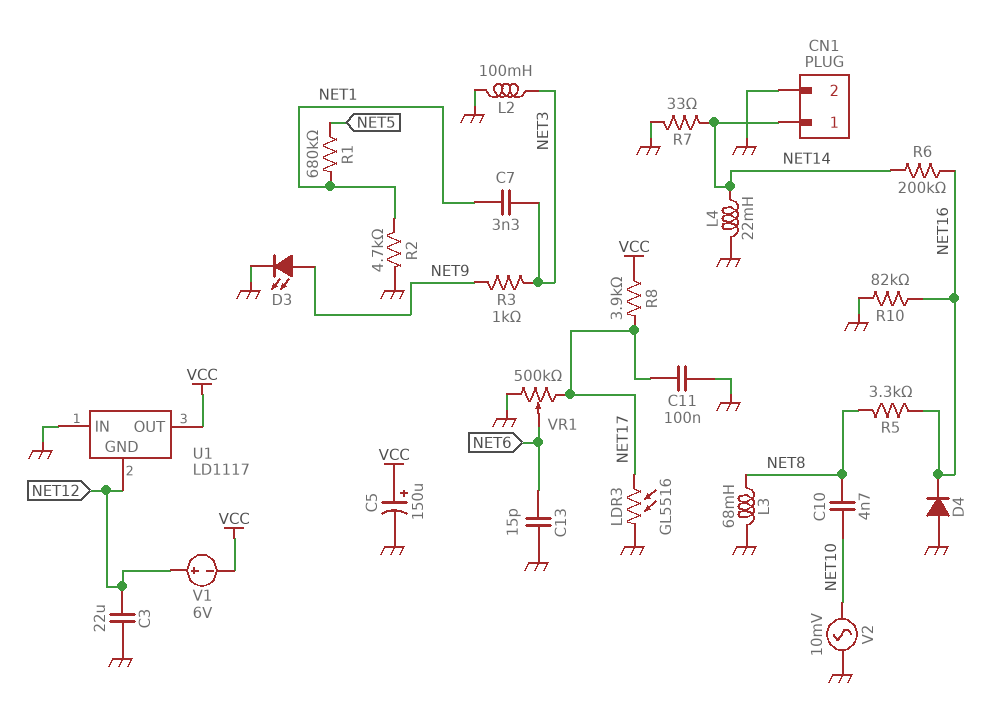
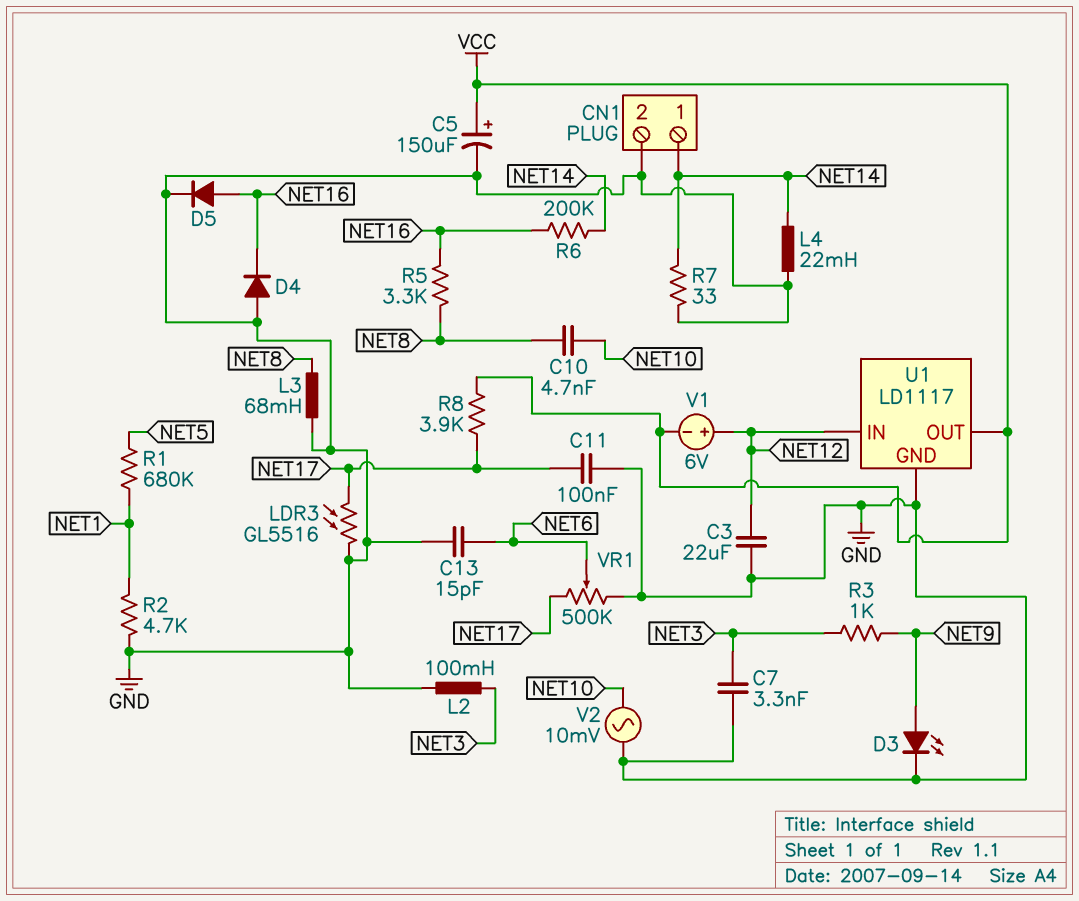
C7: 3.3nF (NET1, NET3) -> 3.3nF (GND, NET3)
D5: none -> diode (A NET16, K GND)
R10: 82k (GND, NET16) -> none
U1 pin GND: NET12 -> GND
U1 pin IN: GND -> NET12

